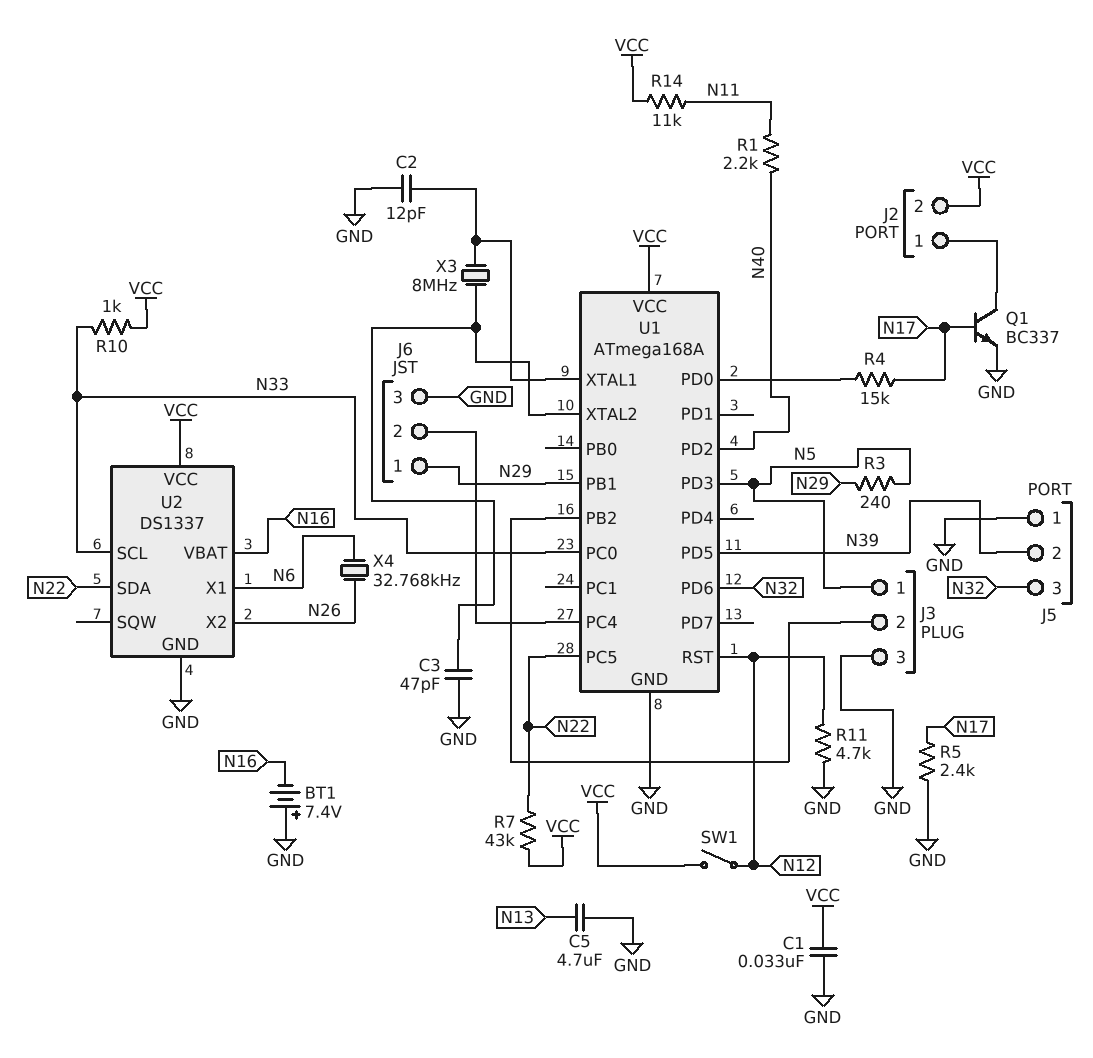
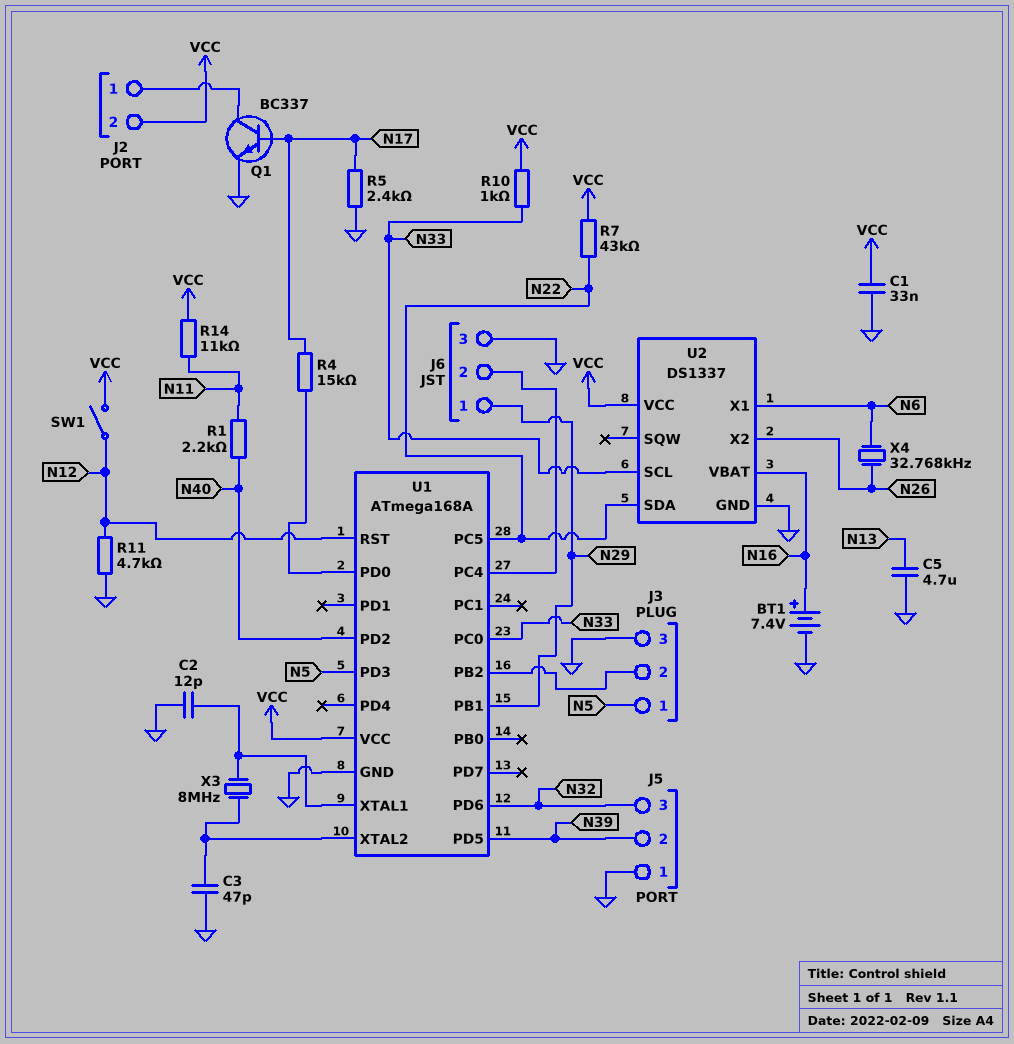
BT1: 7.4V (plus GND, minus N16) -> 7.4V (plus N16, minus GND)
R3: 240 (N5, N29) -> none

